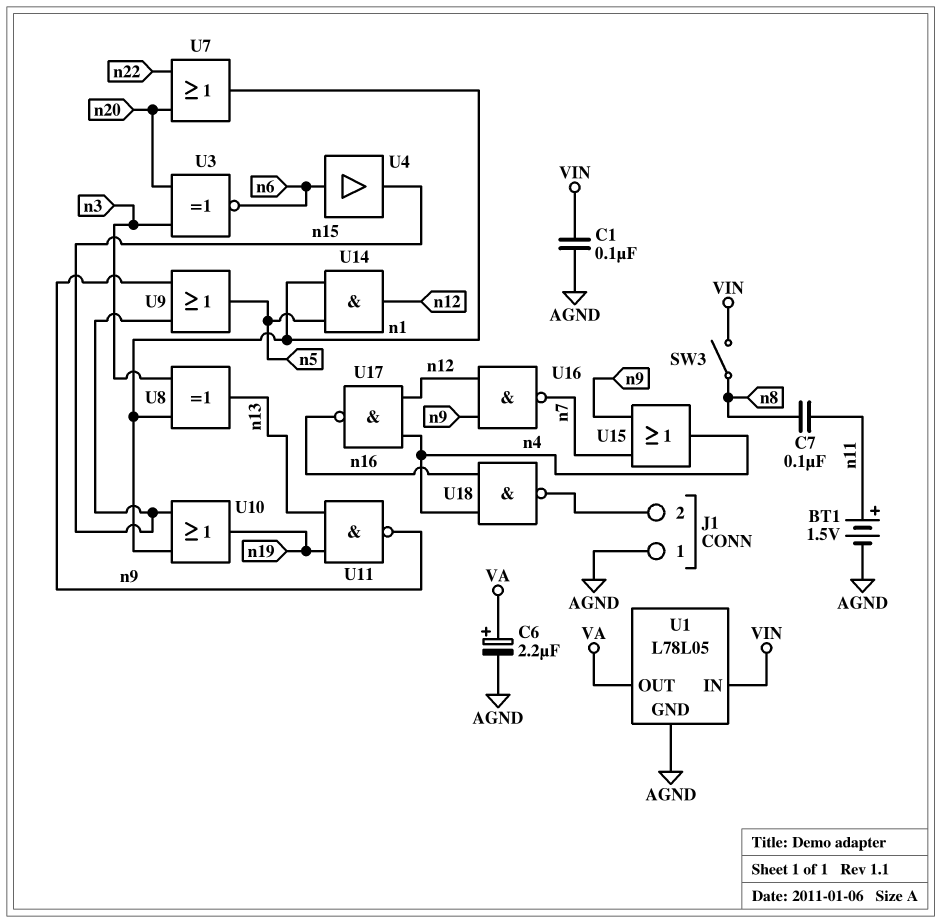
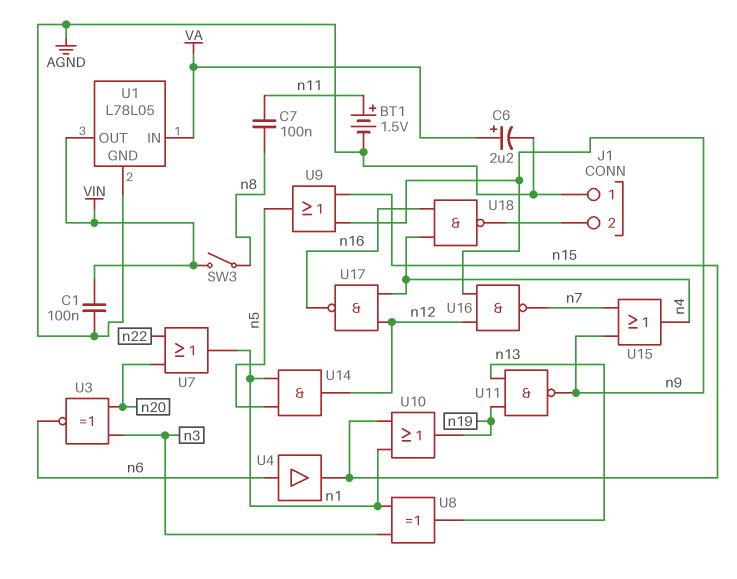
U1 pin IN: VIN -> VA
U1 pin OUT: VA -> VIN

